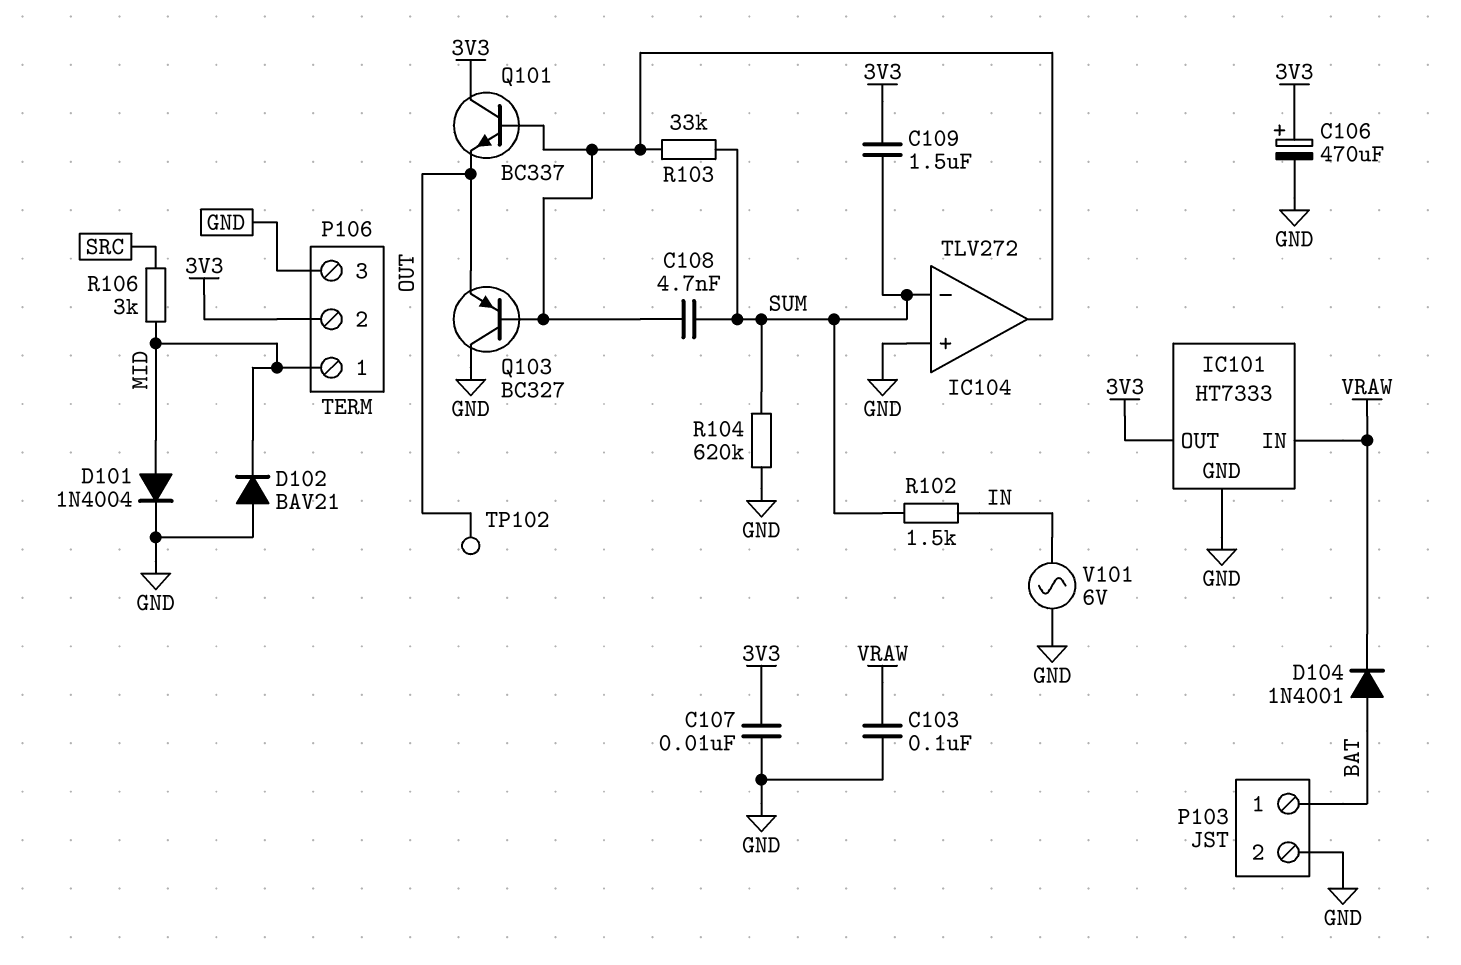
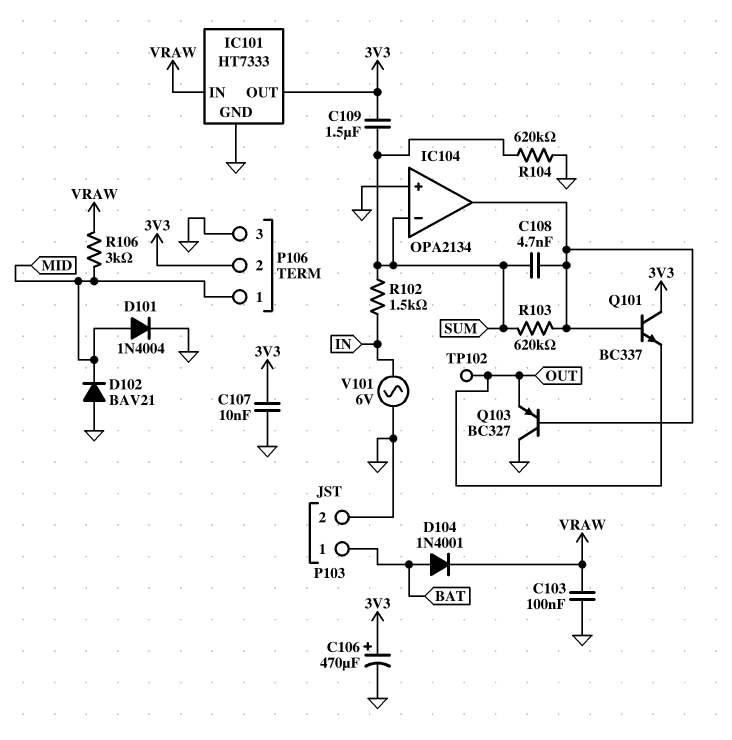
IC104: TLV272 -> OPA2134
R103: 33k (IC104/out, SUM) -> 620k (IC104/out, SUM)
R106: 3k (MID, SRC) -> 3k (MID, VRAW)

